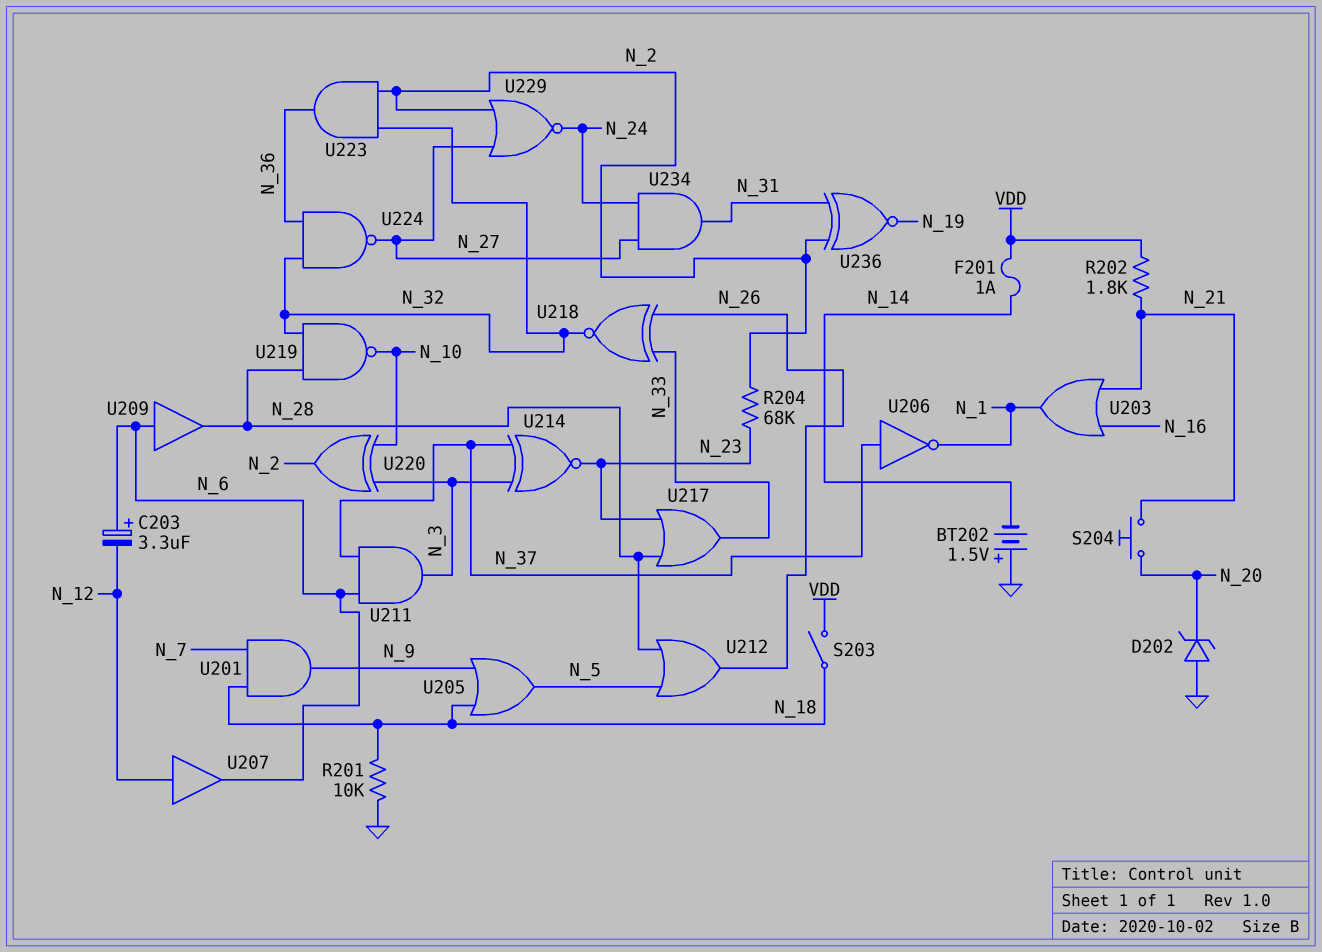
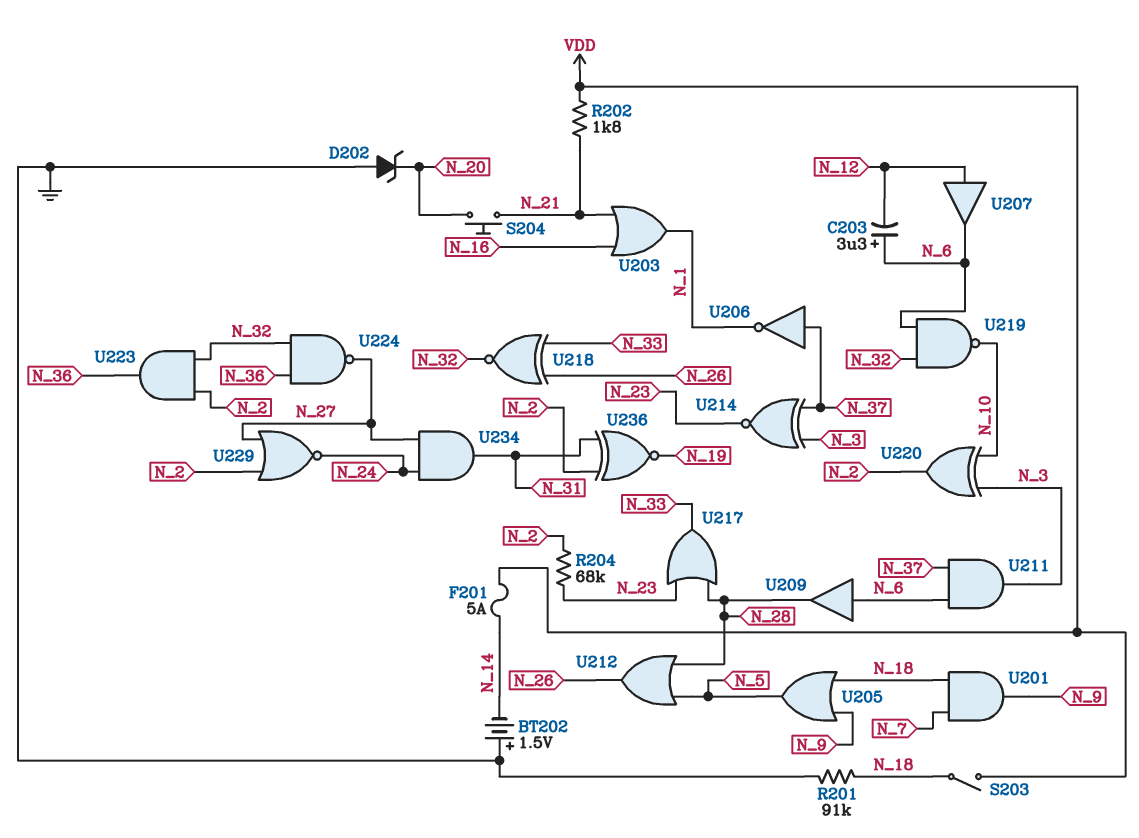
F201: 1A (N_14, VDD) -> 5A (N_14, VDD)
R201: 10k (GND, N_18) -> 91k (GND, N_18)
U219: NAND (in N_28, in N_32, out N_10) -> NAND (in N_6, in N_32, out N_10)

